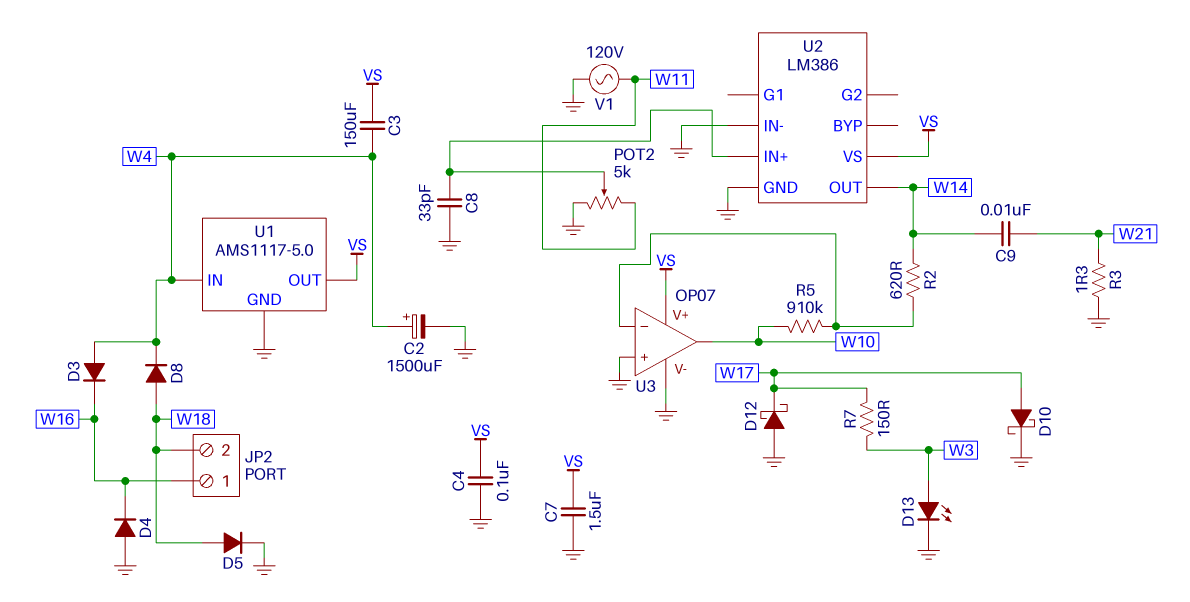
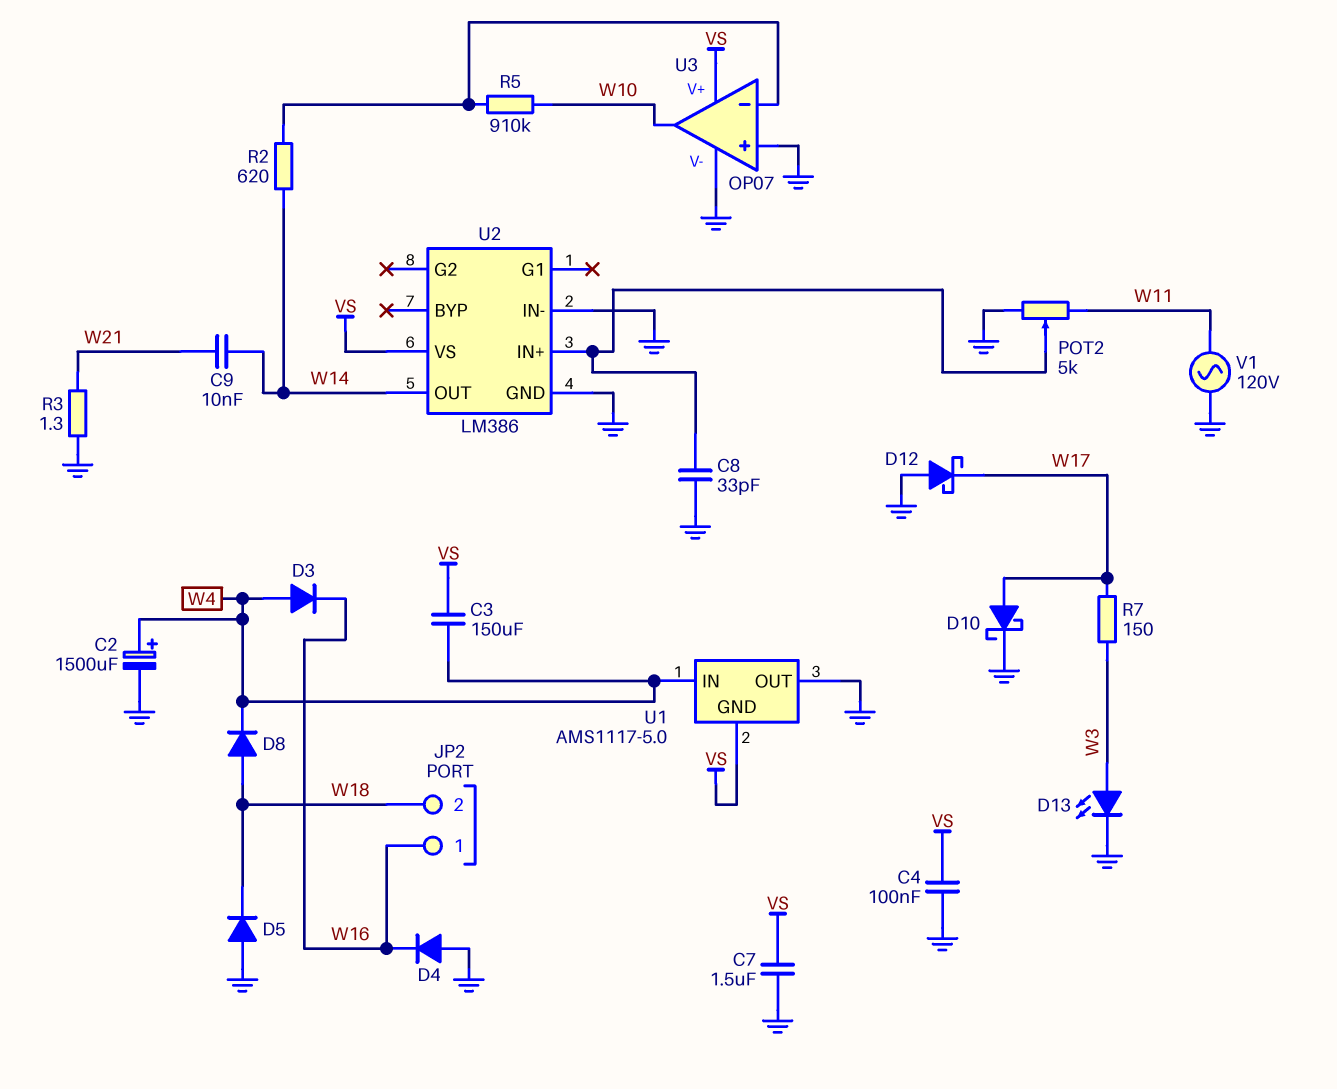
D5: diode (A W18, K GND) -> diode (A GND, K W18)
U1 pin GND: GND -> VS
U1 pin OUT: VS -> GND

